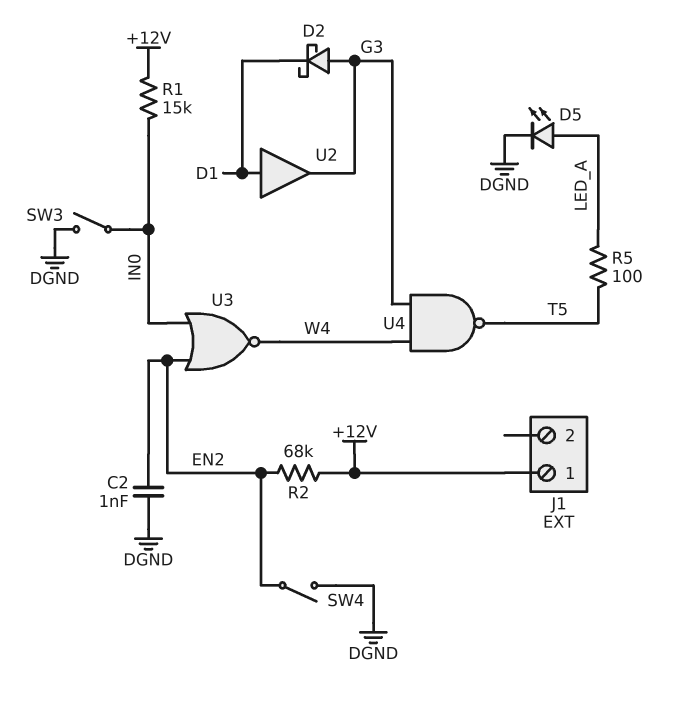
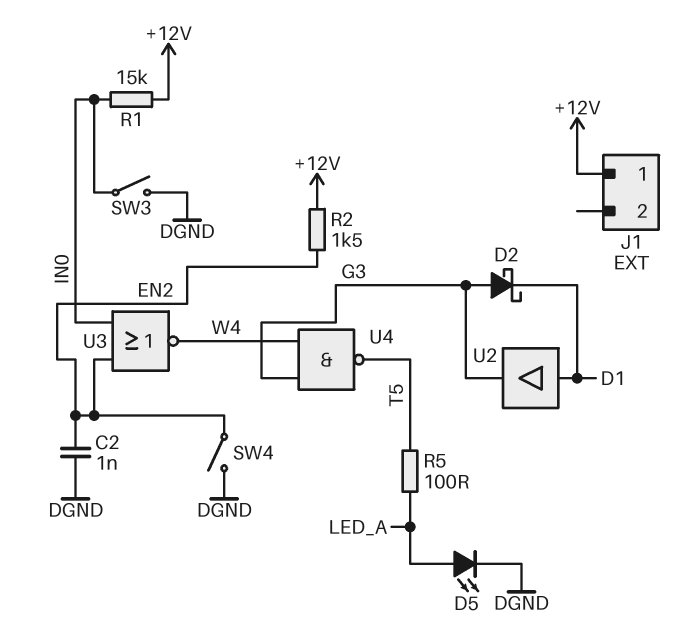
R2: 68k (+12V, EN2) -> 1.5k (+12V, EN2)

